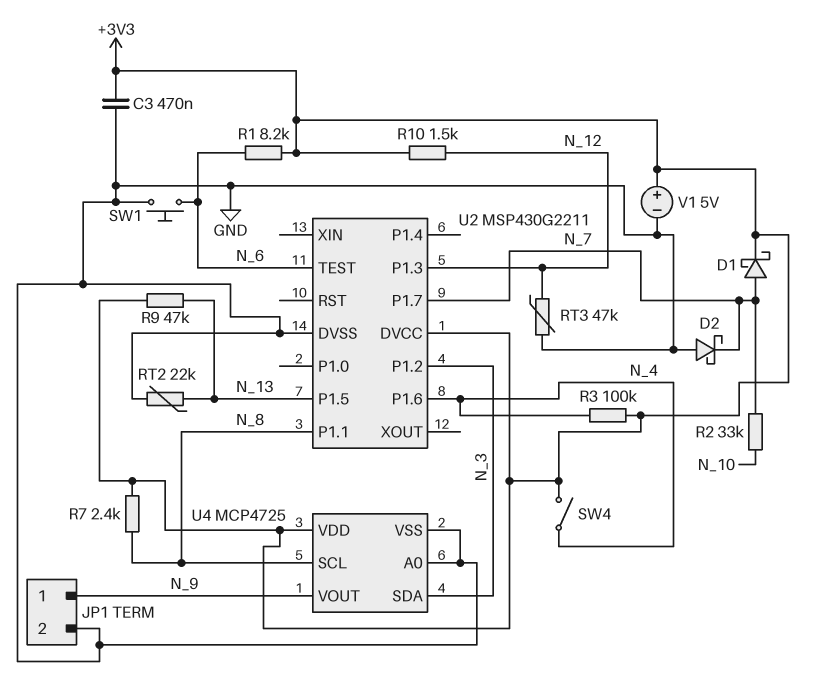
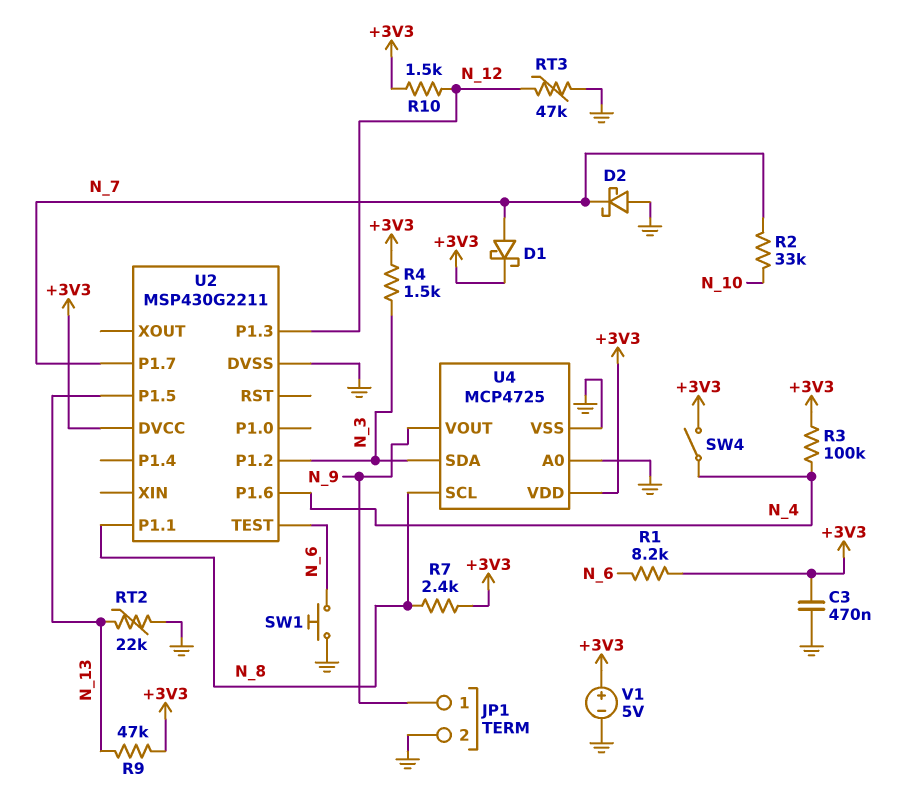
R4: none -> 1.5k (+3V3, N_3)

